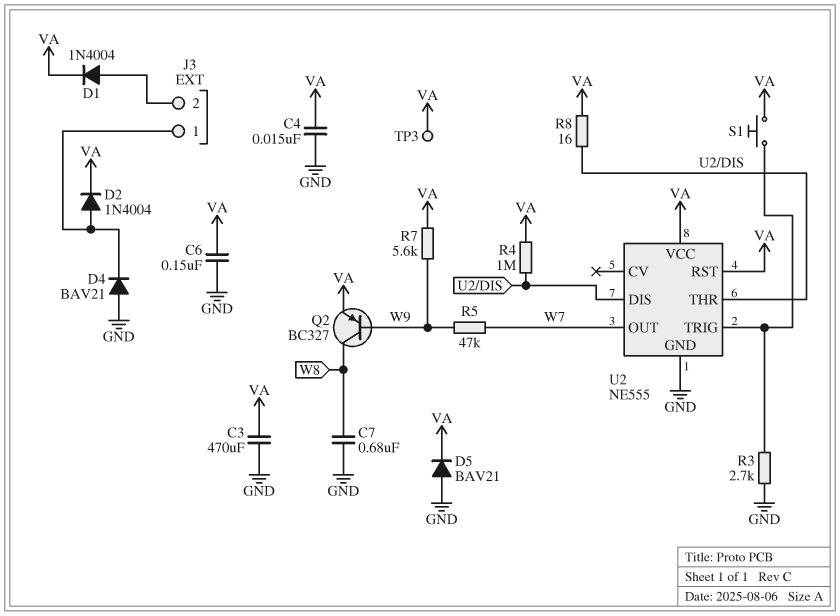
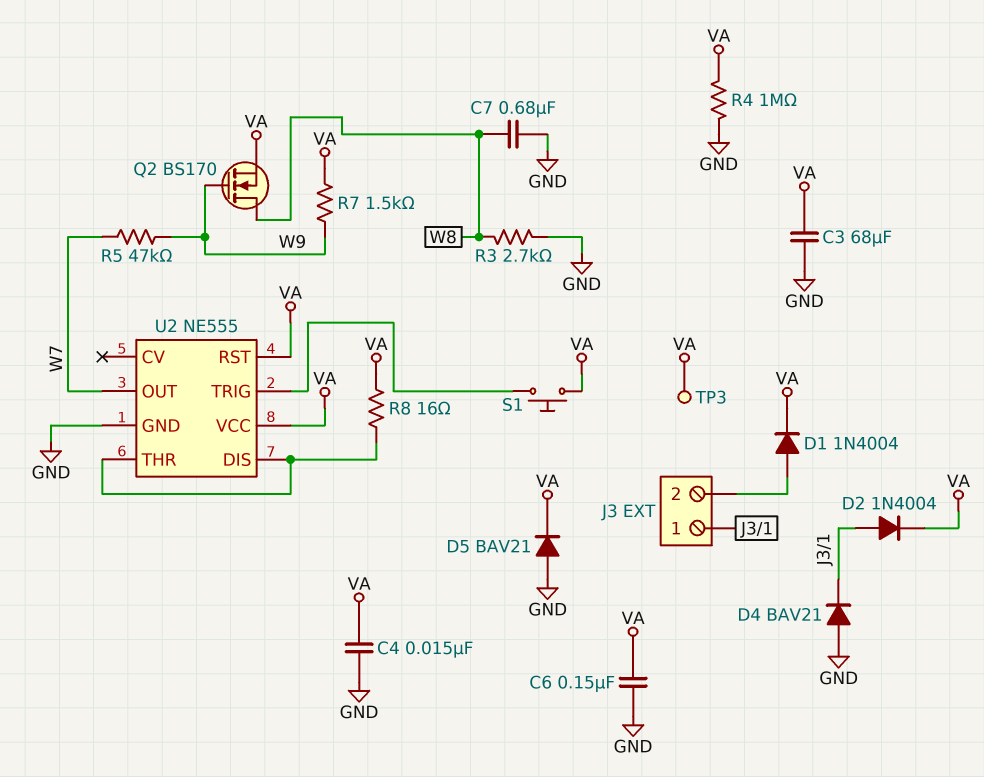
C3: 470uF (GND, VA) -> 68uF (GND, VA)
Q2: PNP BC327 (B W9, C W8, E VA) -> NMOS BS170 (G W9, D W8, S VA)
R3: 2.7k (GND, U2/TRIG) -> 2.7k (GND, W8)
R4: 1M (U2/DIS, VA) -> 1M (GND, VA)
R7: 5.6k (VA, W9) -> 1.5k (VA, W9)

